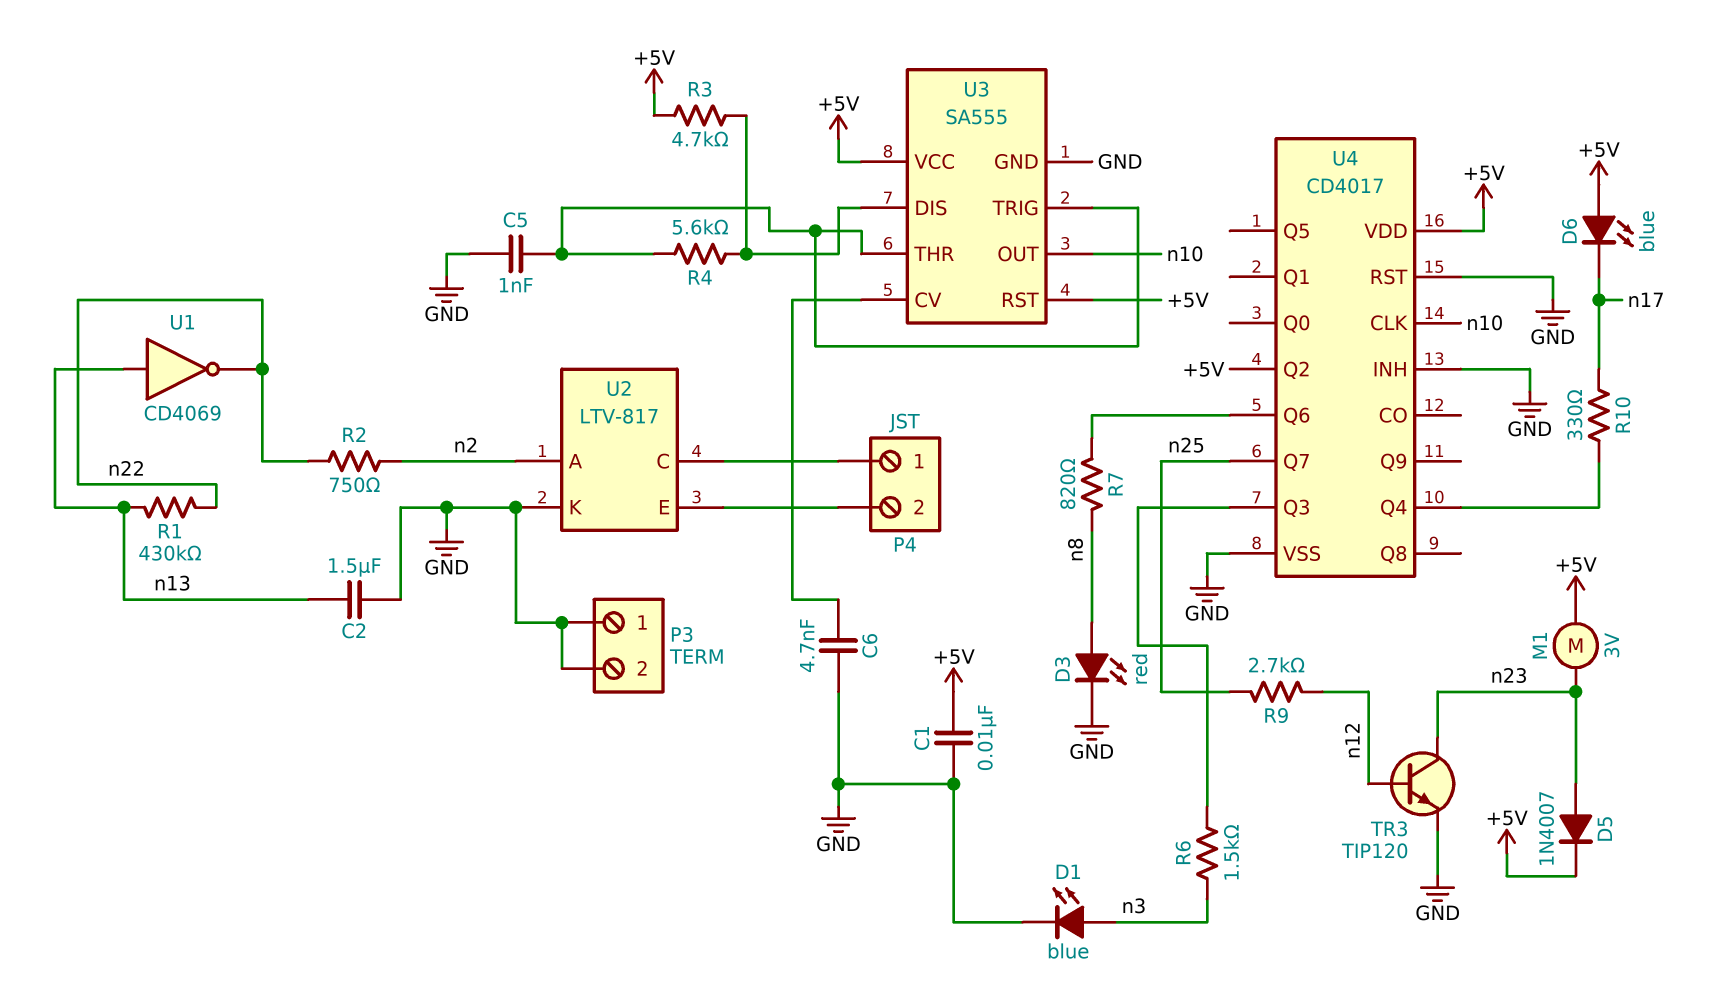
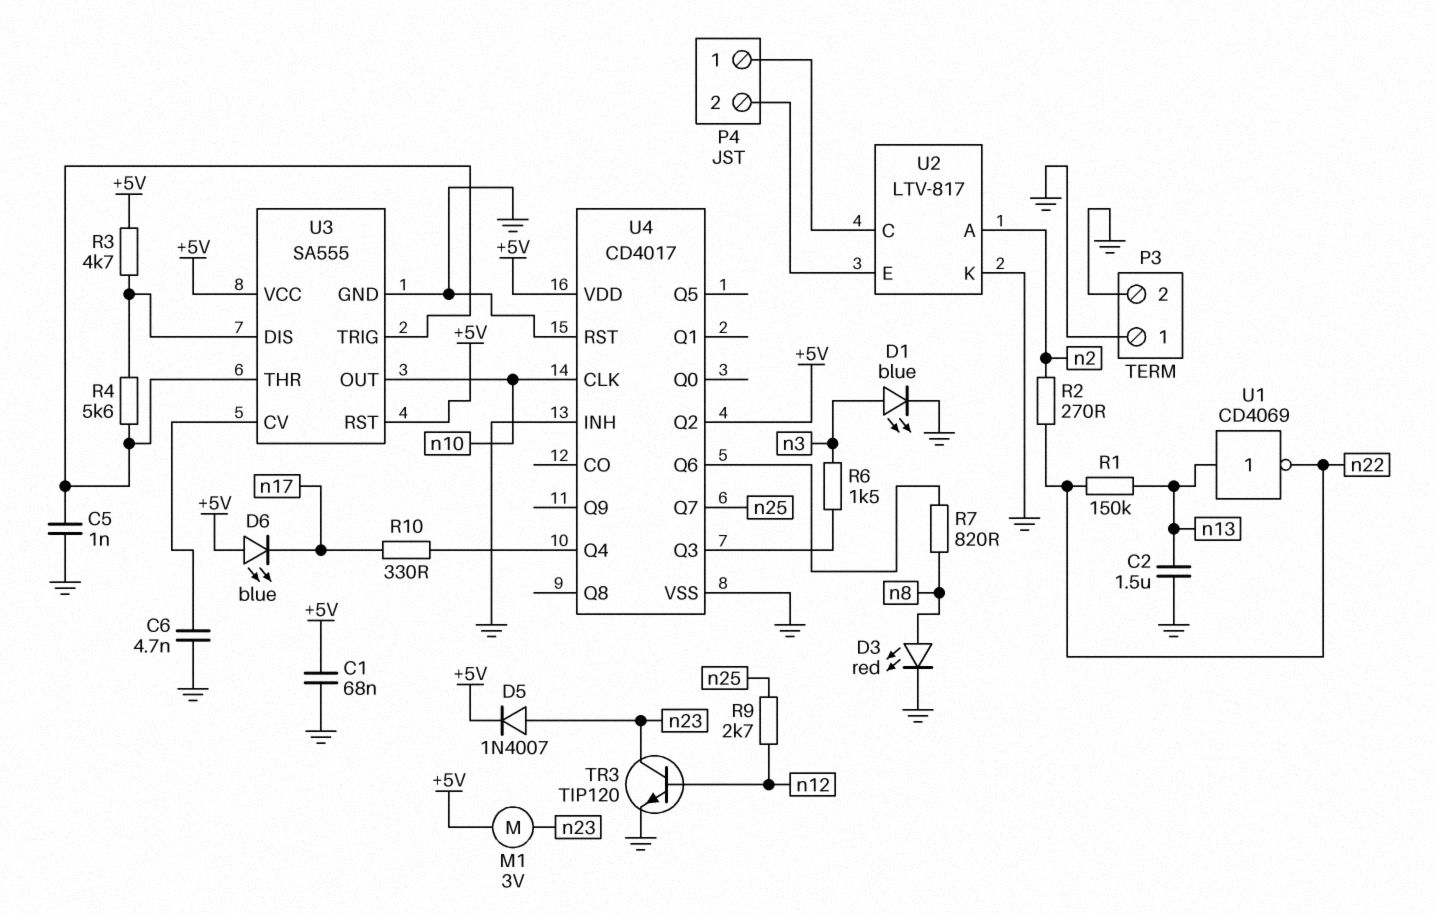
C1: 10nF (+5V, GND) -> 68nF (+5V, GND)
R1: 430k (n13, n22) -> 150k (n13, n22)
R2: 750 (n2, n22) -> 270 (n2, n22)

